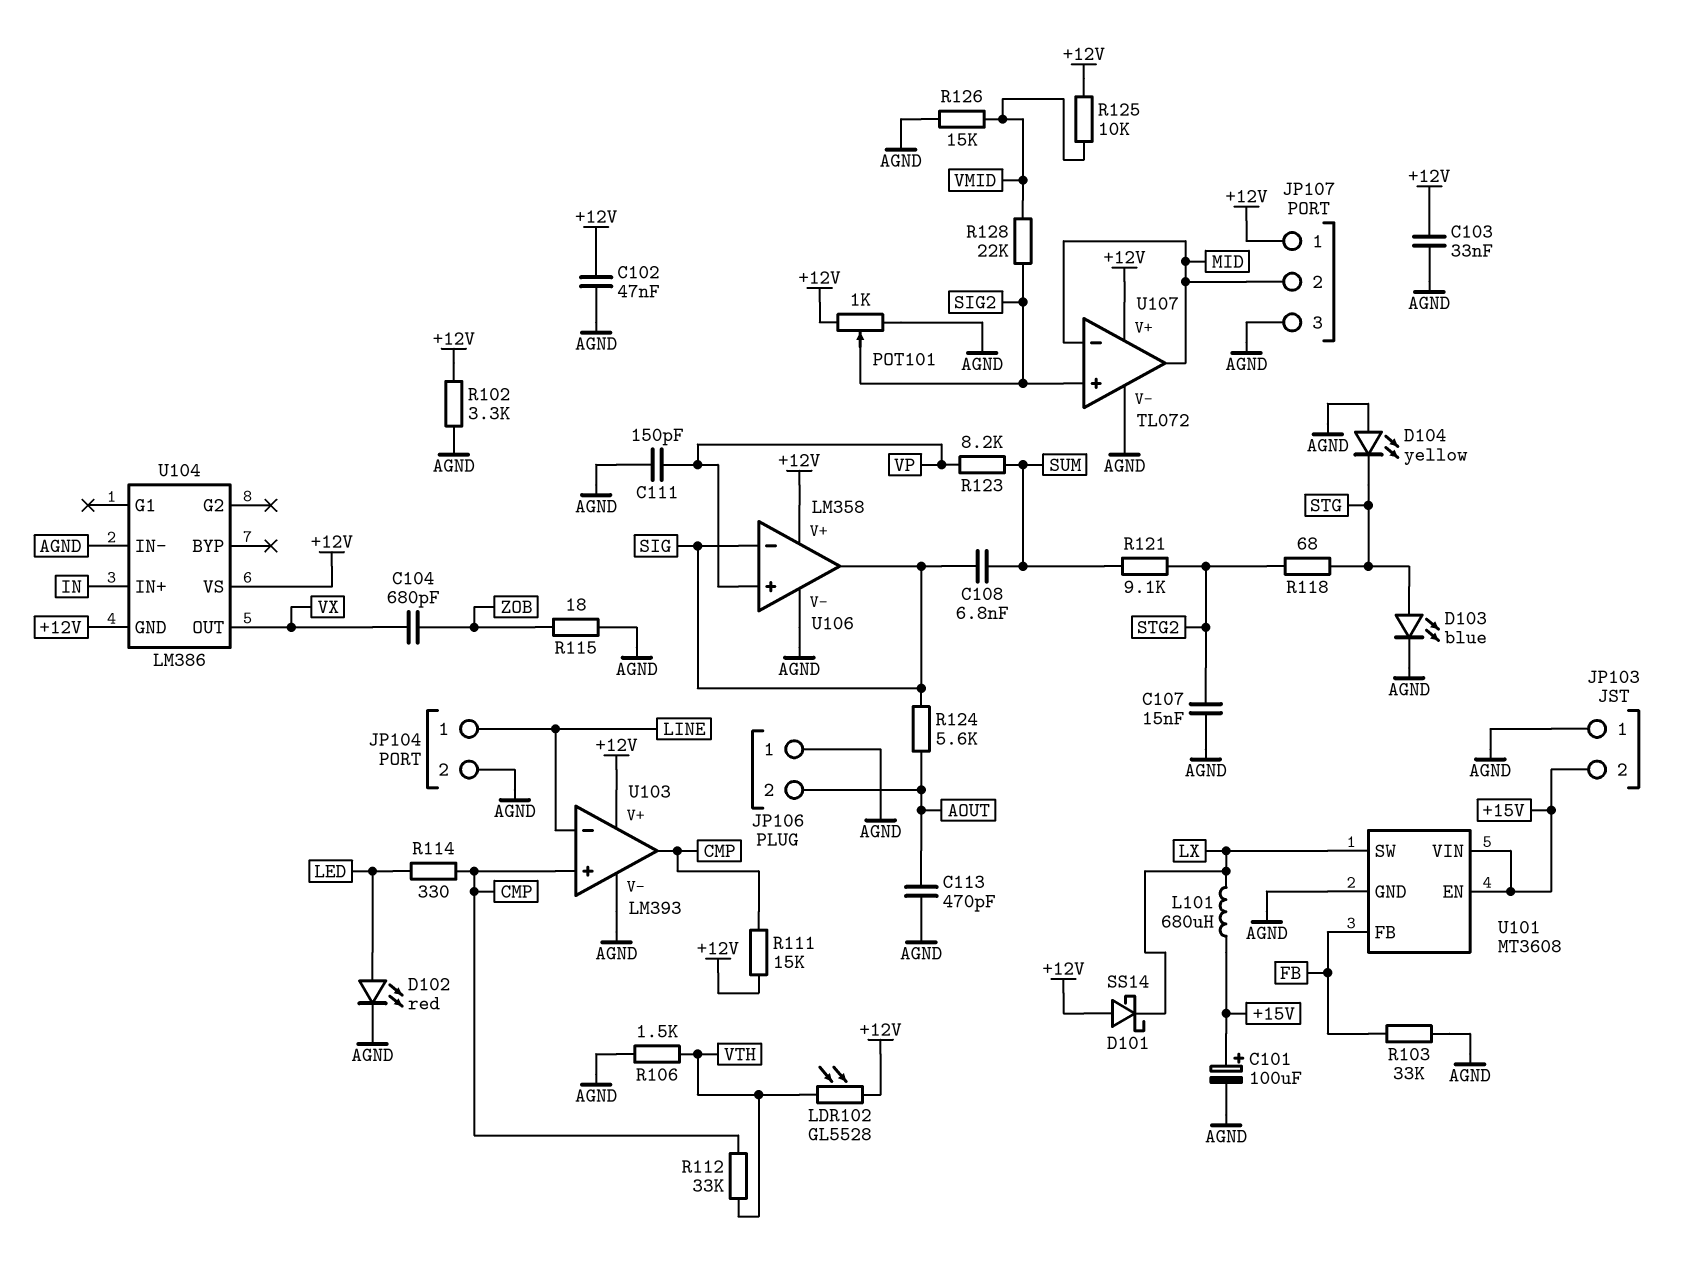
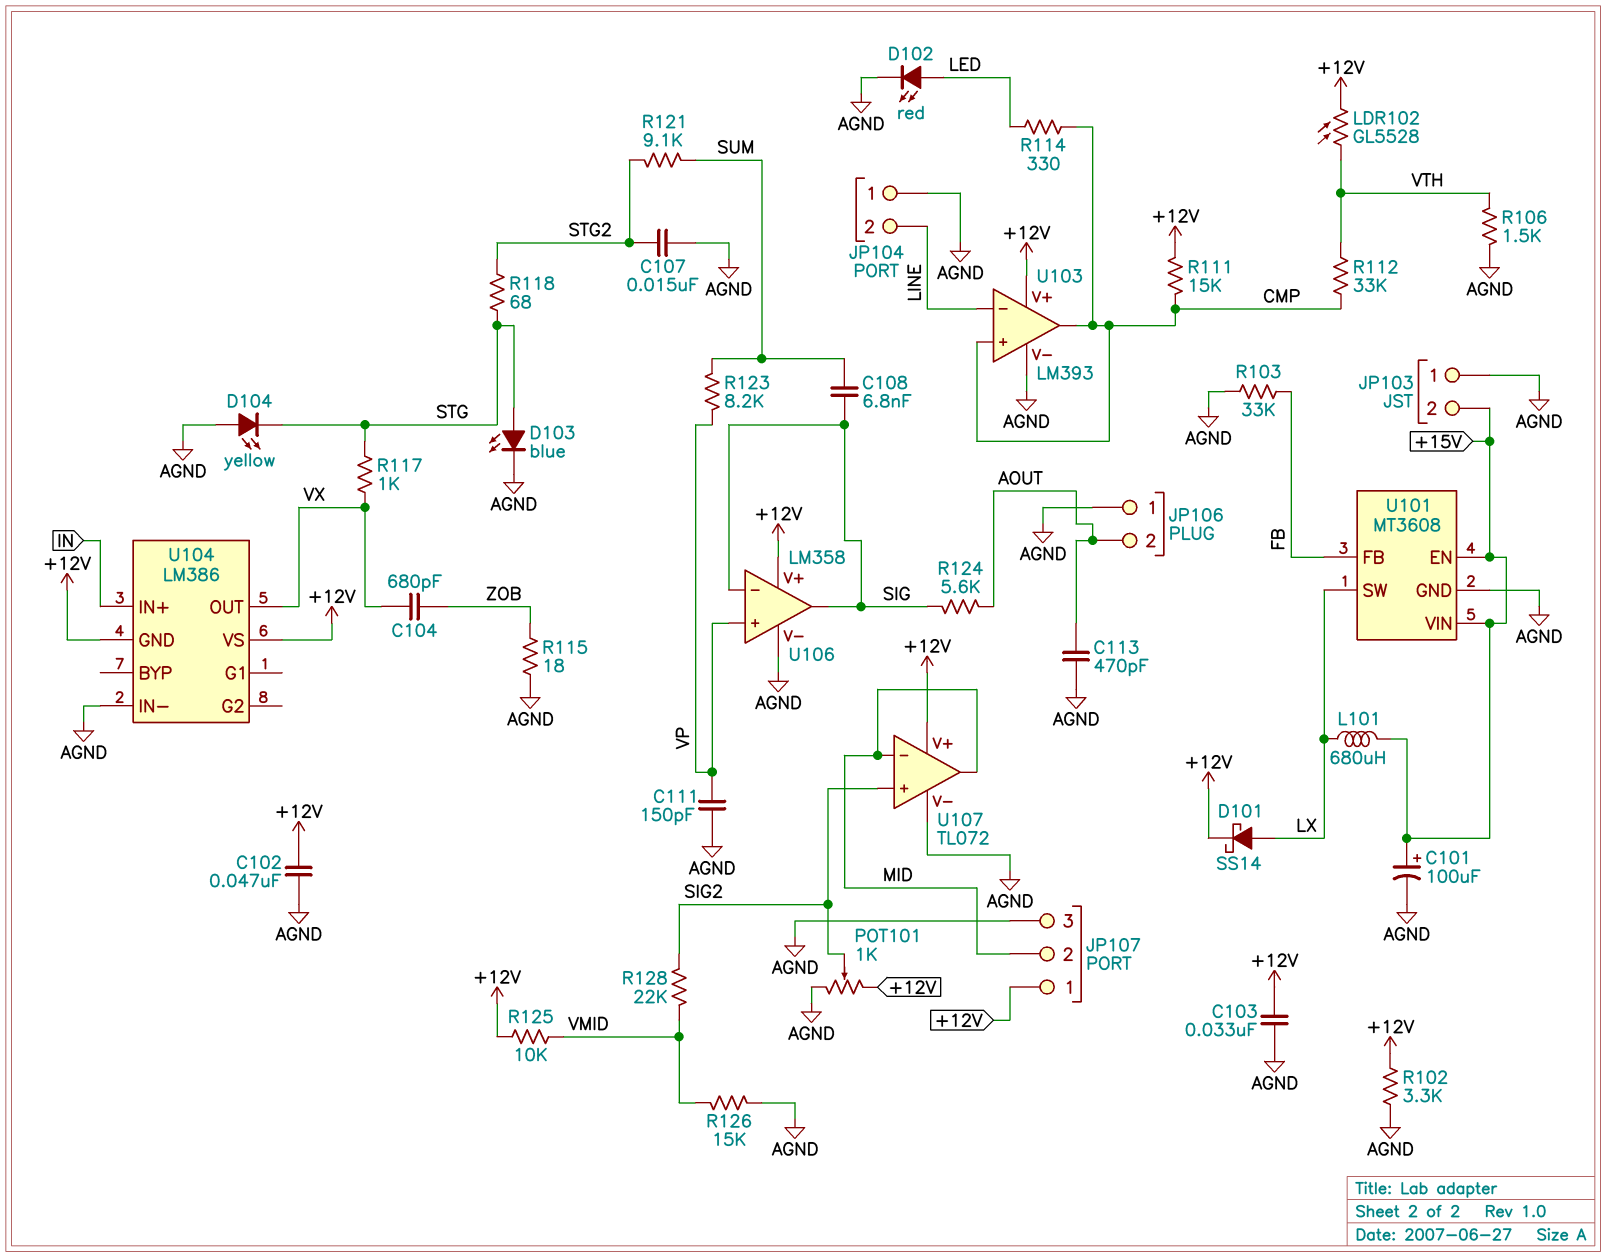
D101: schottky SS14 (A +12V, K LX) -> schottky SS14 (A LX, K +12V)
JP104 pin 1: LINE -> AGND
JP104 pin 2: AGND -> LINE
R117: none -> 1k (STG, VX)

